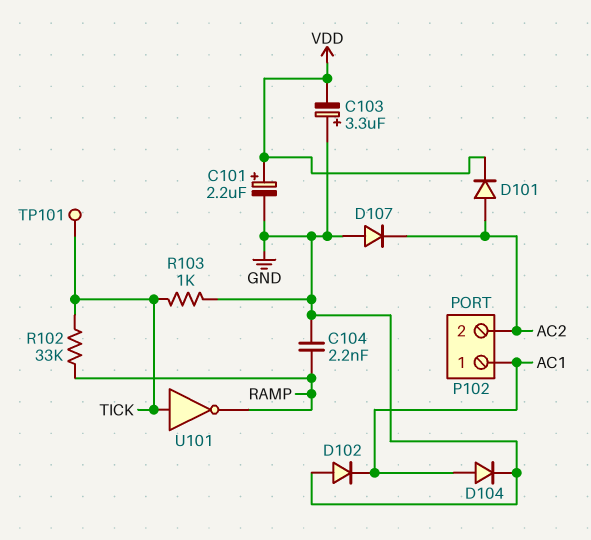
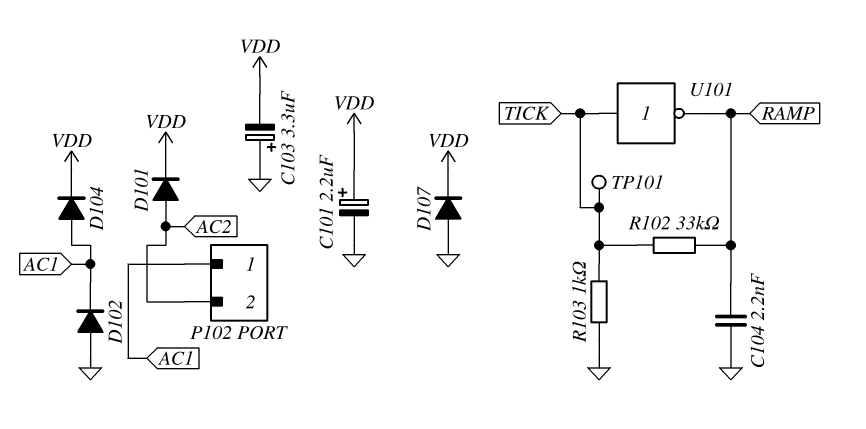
D104: diode (A AC1, K GND) -> diode (A AC1, K VDD)
D107: diode (A GND, K AC2) -> diode (A GND, K VDD)

